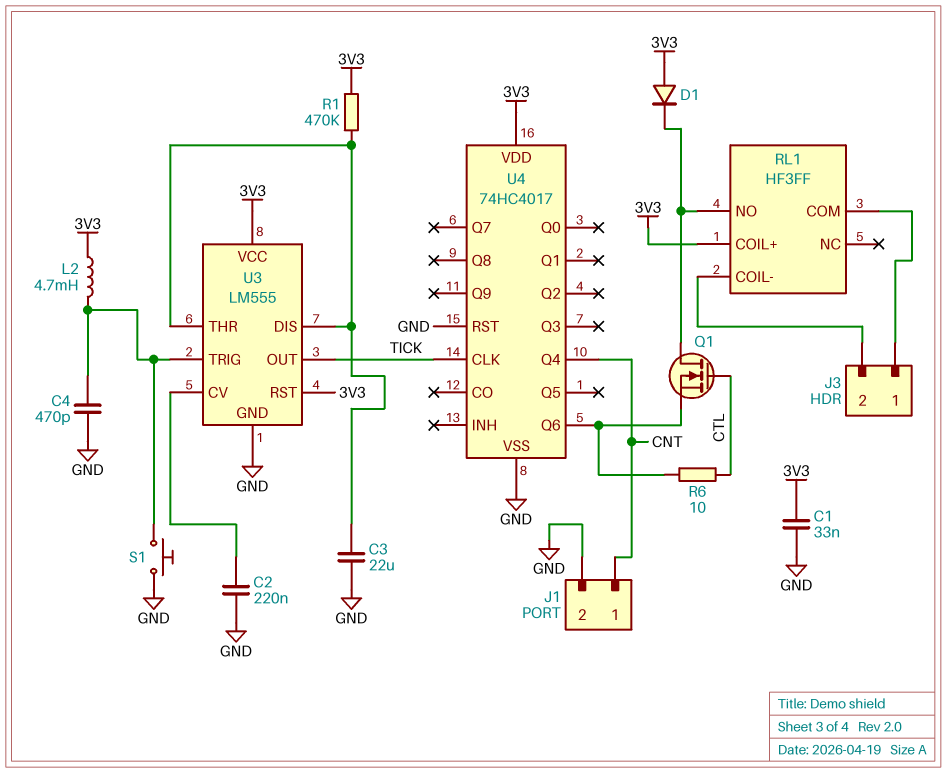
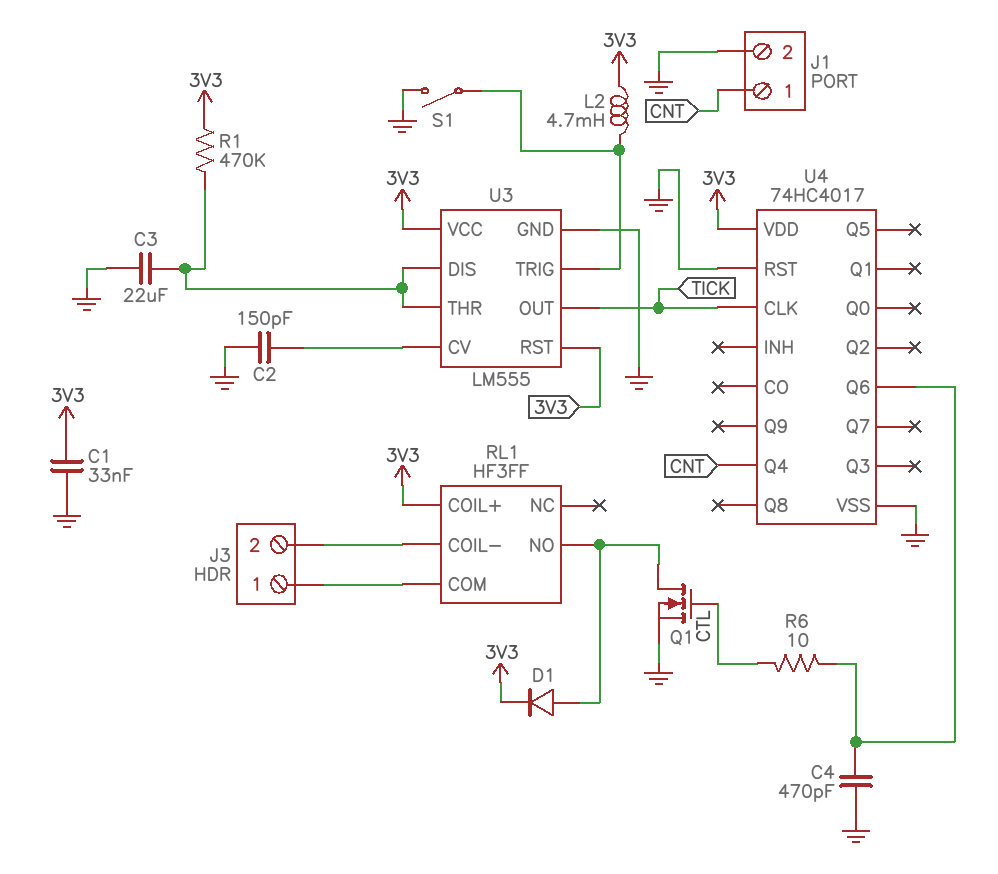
C2: 220nF (GND, U3/CV) -> 150pF (GND, U3/CV)
C4: 470pF (GND, U3/TRIG) -> 470pF (GND, U4/Q6)
D1: diode (A 3V3, K RL1/NO) -> diode (A RL1/NO, K 3V3)
Q1: NMOS (G CTL, D RL1/NO, S U4/Q6) -> NMOS (G CTL, D RL1/NO, S GND)
S1: button (GND, U3/TRIG) -> switch (GND, U3/TRIG)

